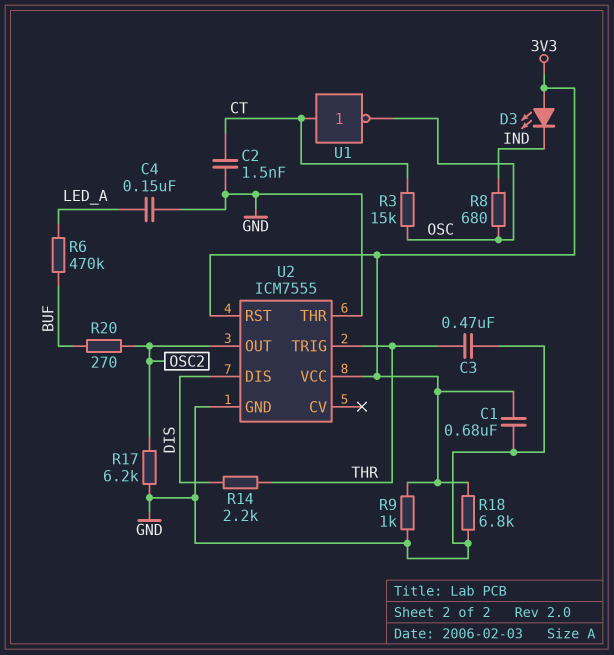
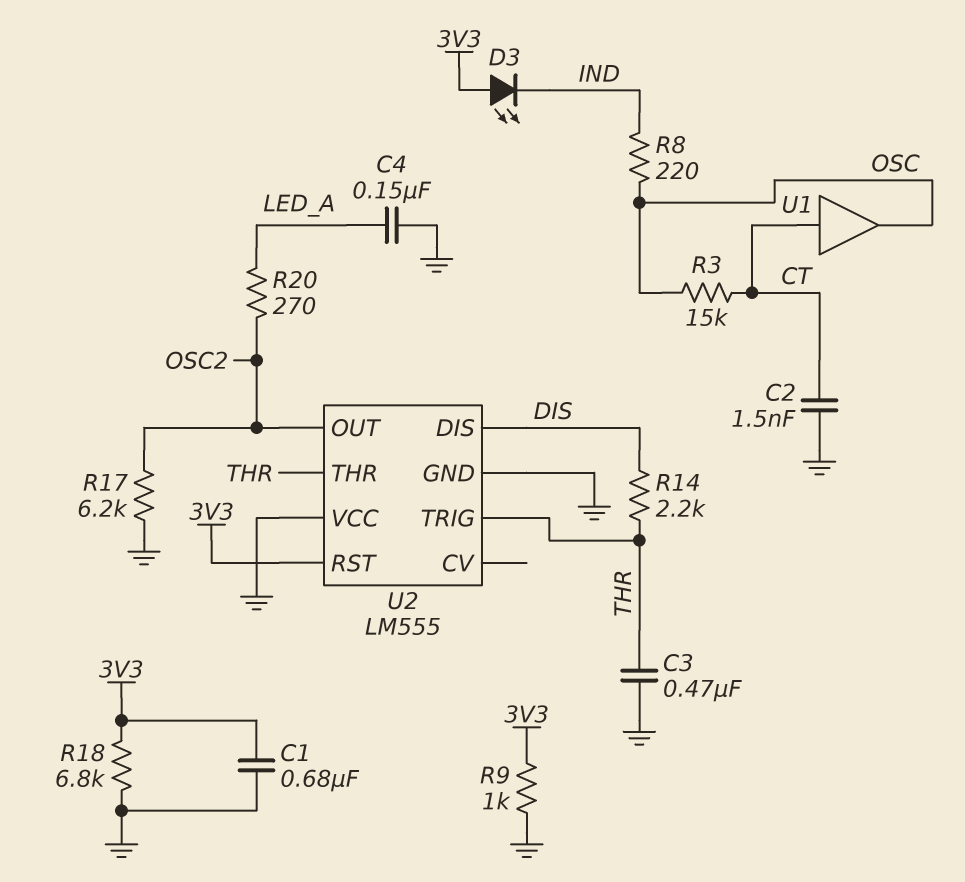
R6: 470k (BUF, LED_A) -> none
R8: 680 (IND, OSC) -> 220 (IND, OSC)
R20: 270 (BUF, OSC2) -> 270 (LED_A, OSC2)
U1: NOT (in CT, out OSC) -> buffer (in CT, out OSC)
U2: ICM7555 -> LM555
U2 pin THR: GND -> THR
U2 pin VCC: 3V3 -> GND

